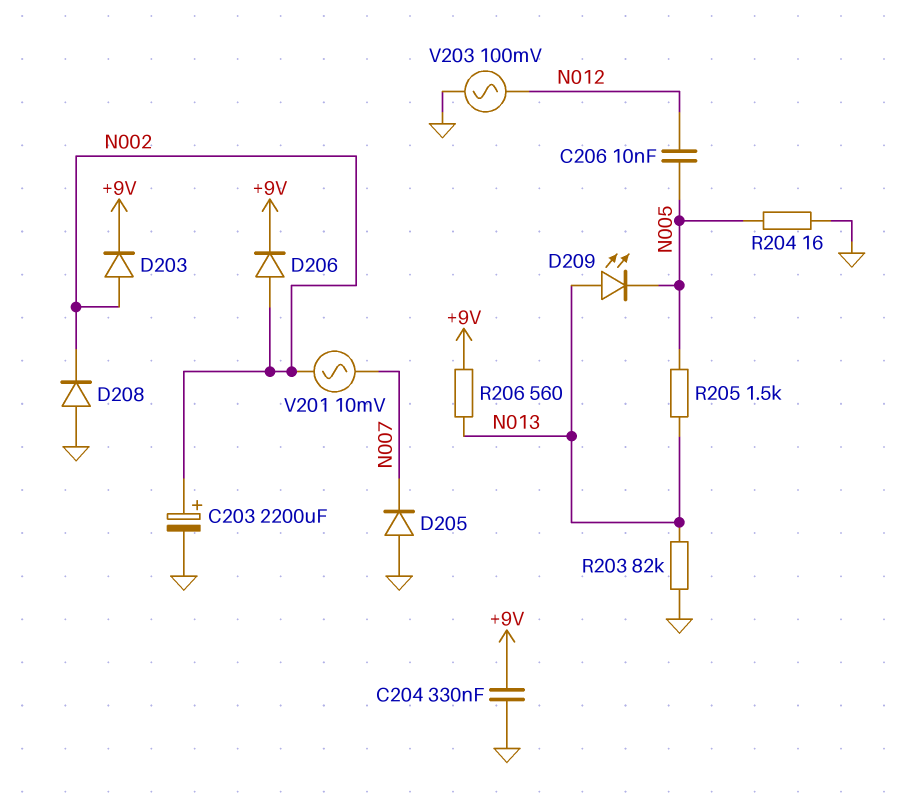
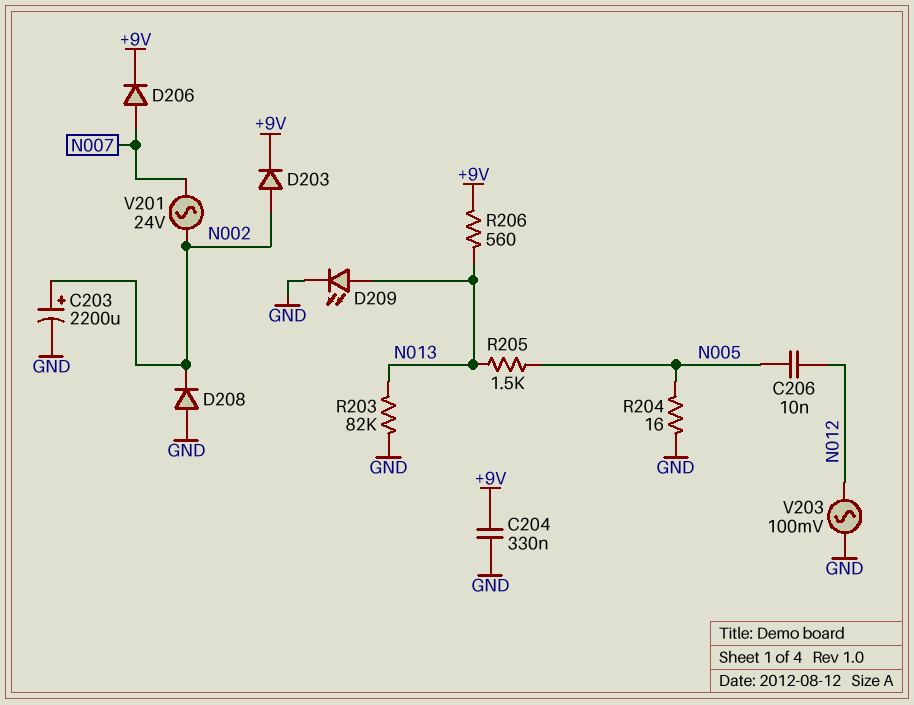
D205: diode (A GND, K N007) -> none
D206: diode (A N002, K +9V) -> diode (A N007, K +9V)
D209: LED (A N013, K N005) -> LED (A N013, K GND)
V201: AC 10mV (N002, N007) -> AC 24V (N002, N007)

